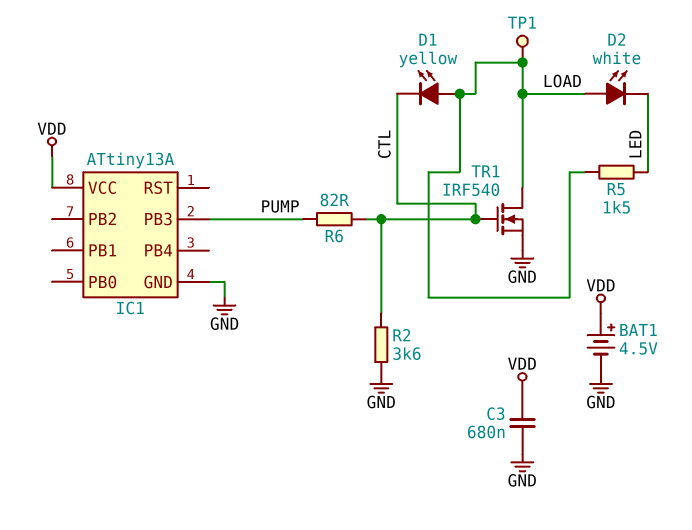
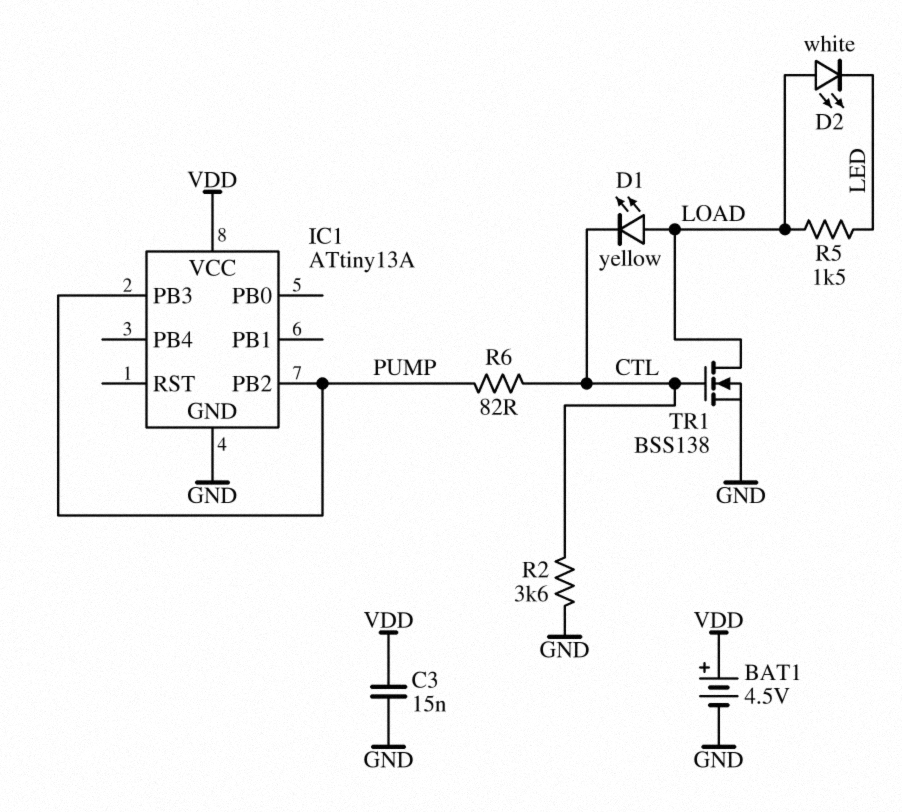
C3: 680nF (GND, VDD) -> 15nF (GND, VDD)
IC1 pin PB2: none -> PUMP
TP1: test point (LOAD) -> none
TR1: NMOS IRF540 (G CTL, D LOAD, S GND) -> NMOS BSS138 (G CTL, D LOAD, S GND)

